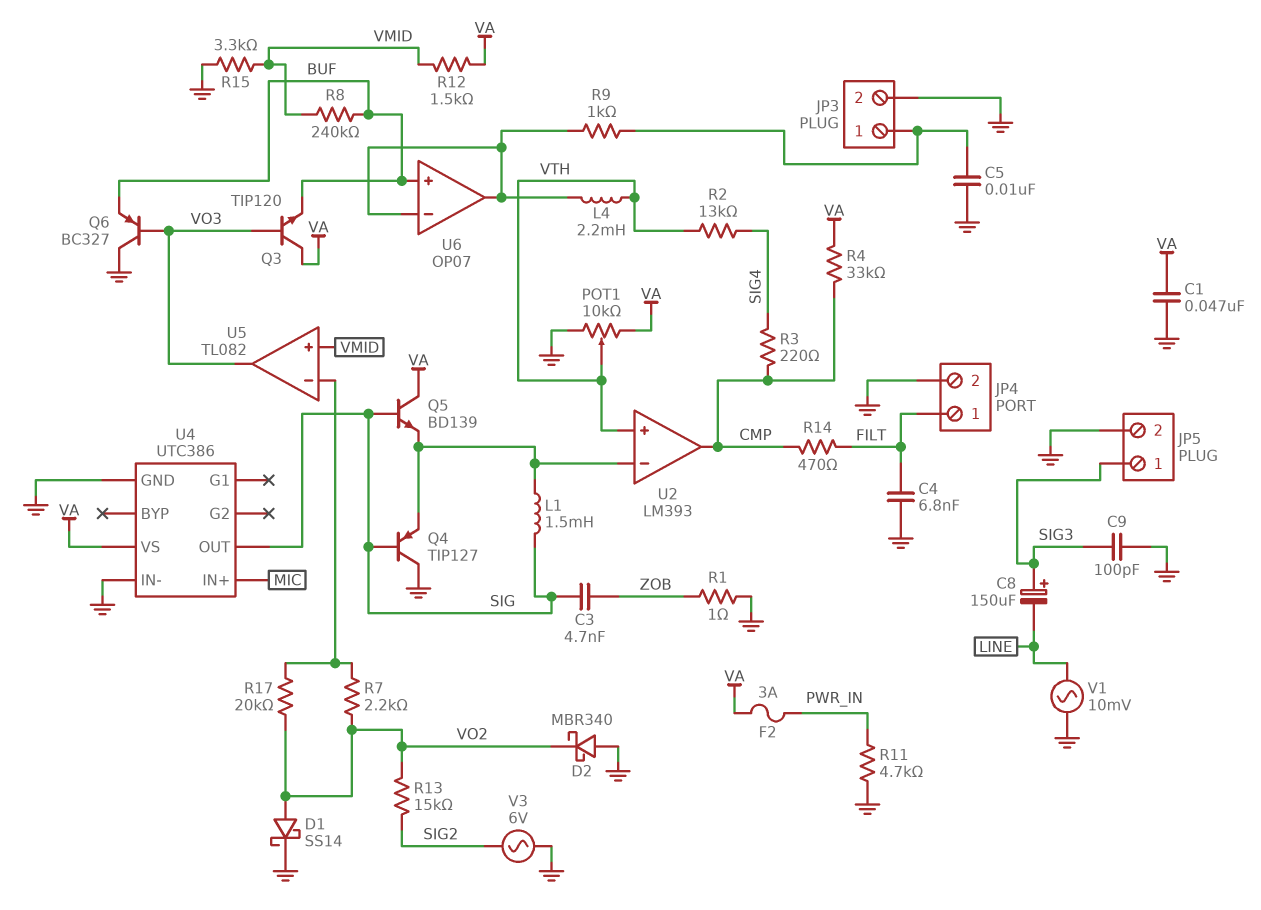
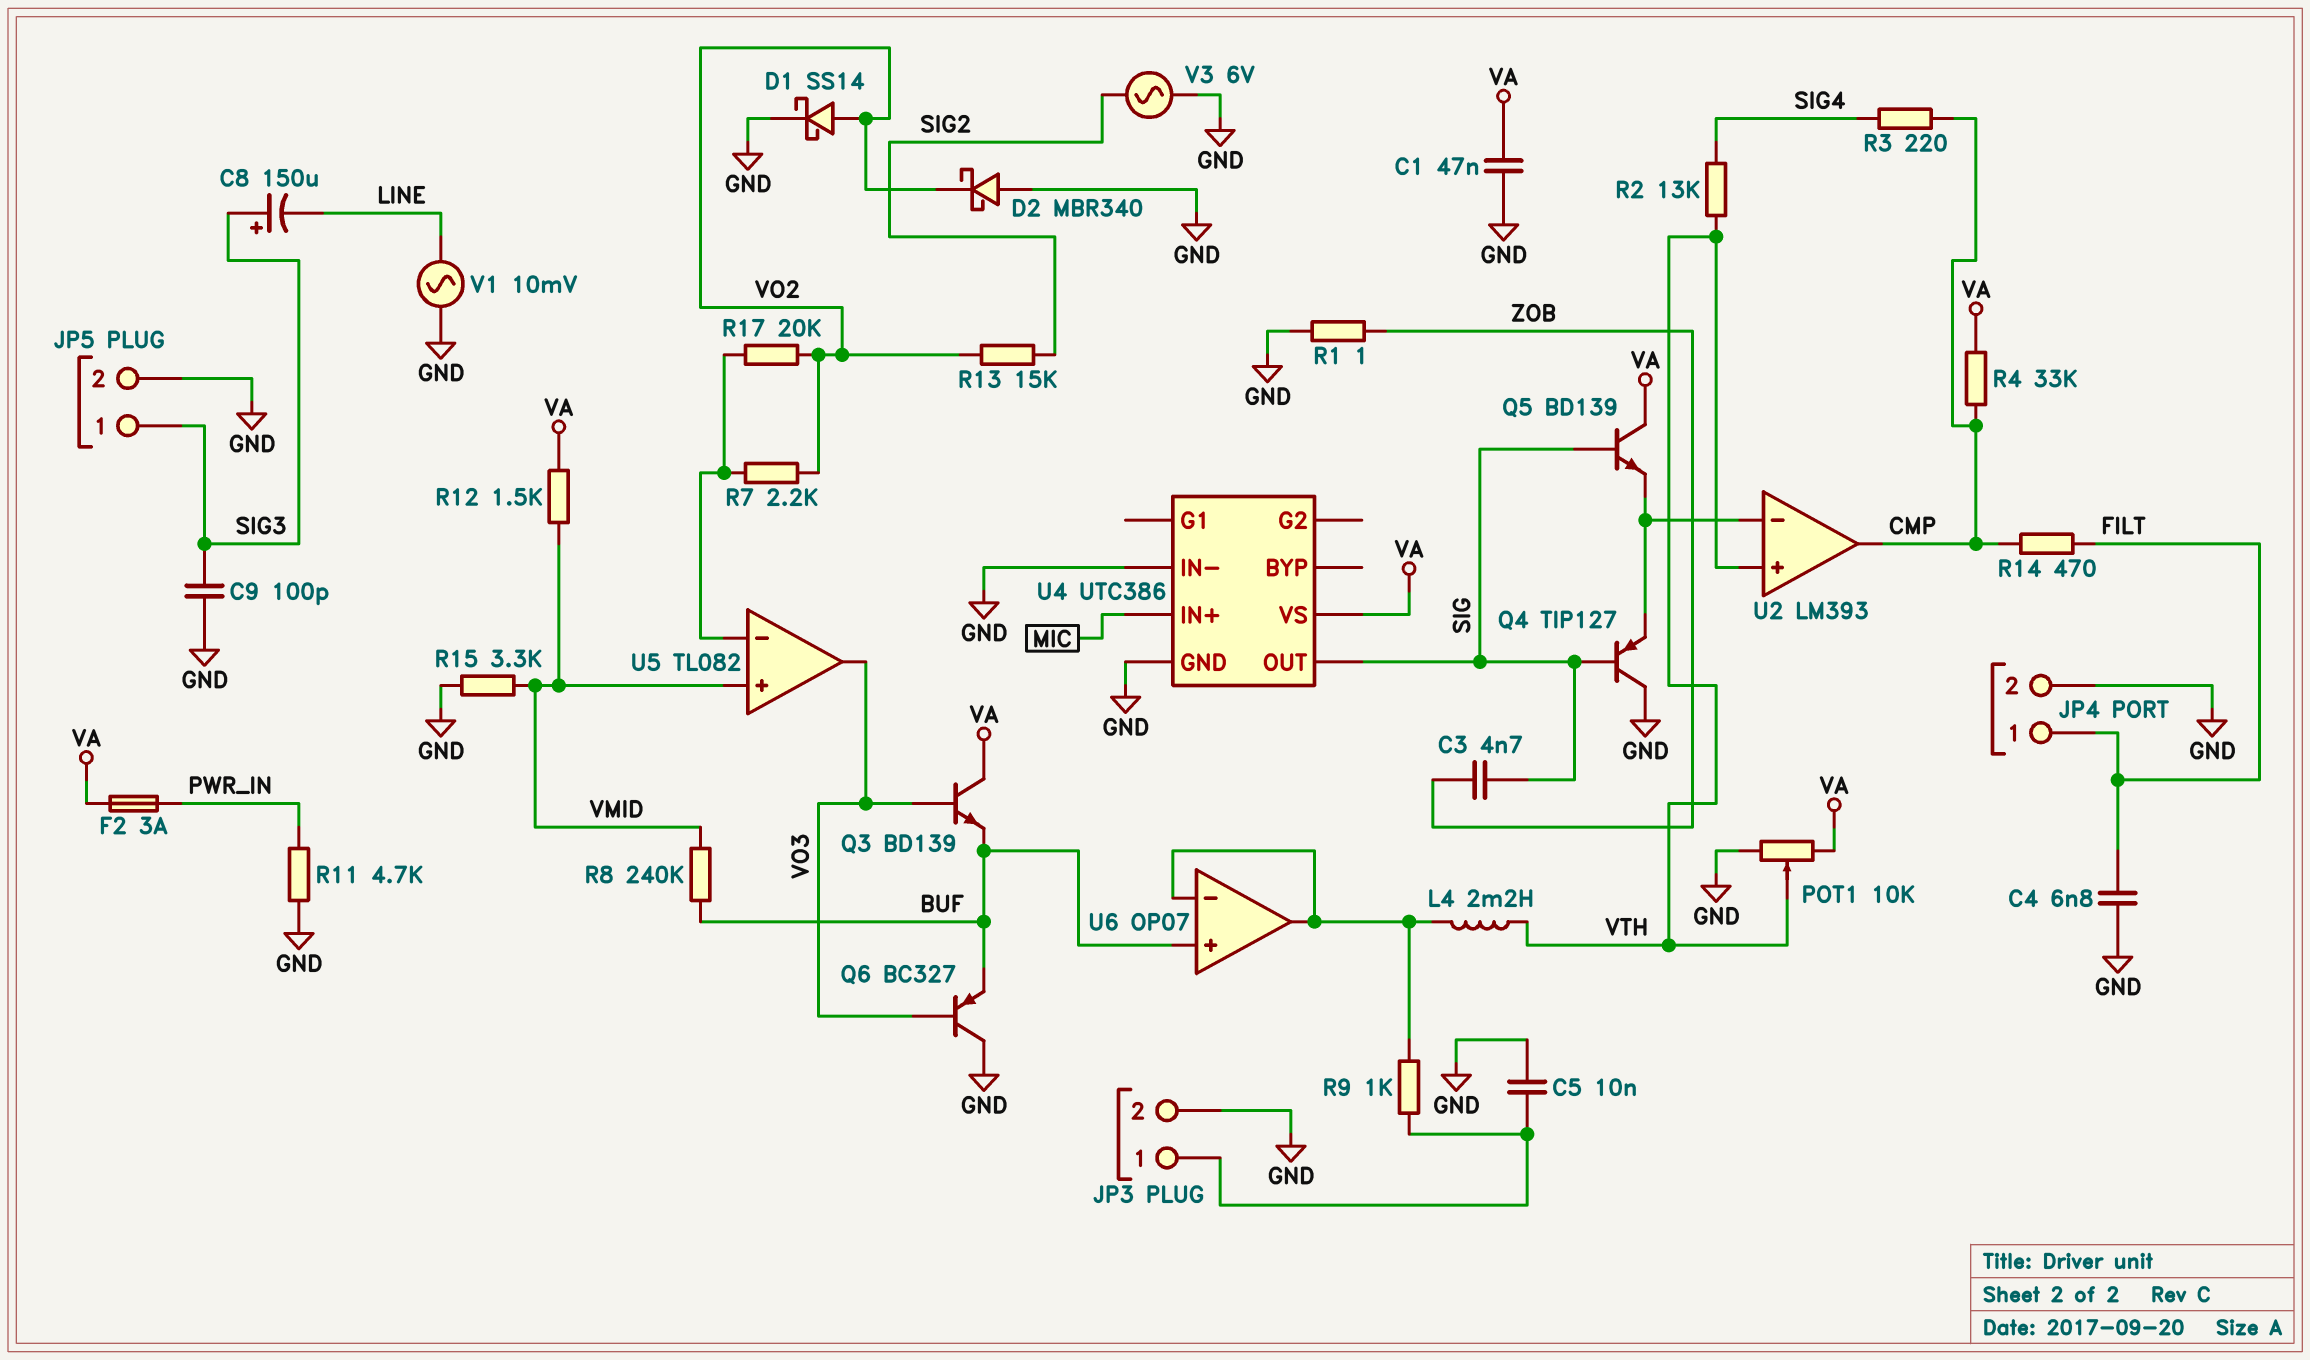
L1: 1.5mH (SIG, U2/in-) -> none
Q3: NPN TIP120 (B VO3, C VA, E BUF) -> NPN BD139 (B VO3, C VA, E BUF)

